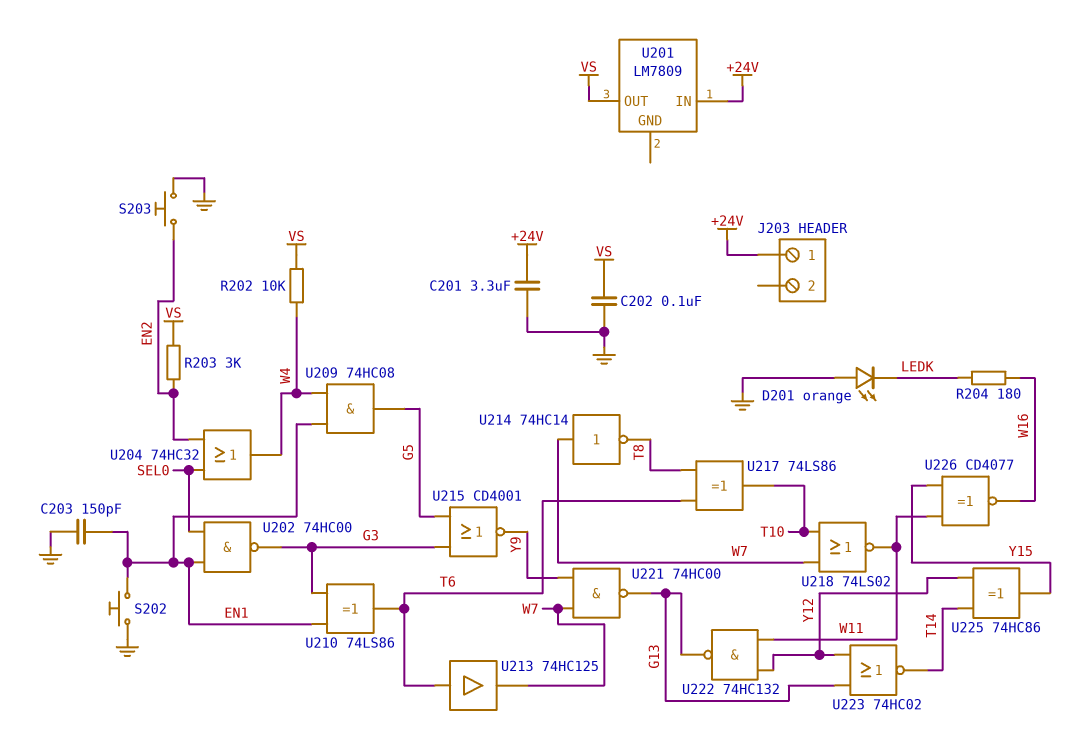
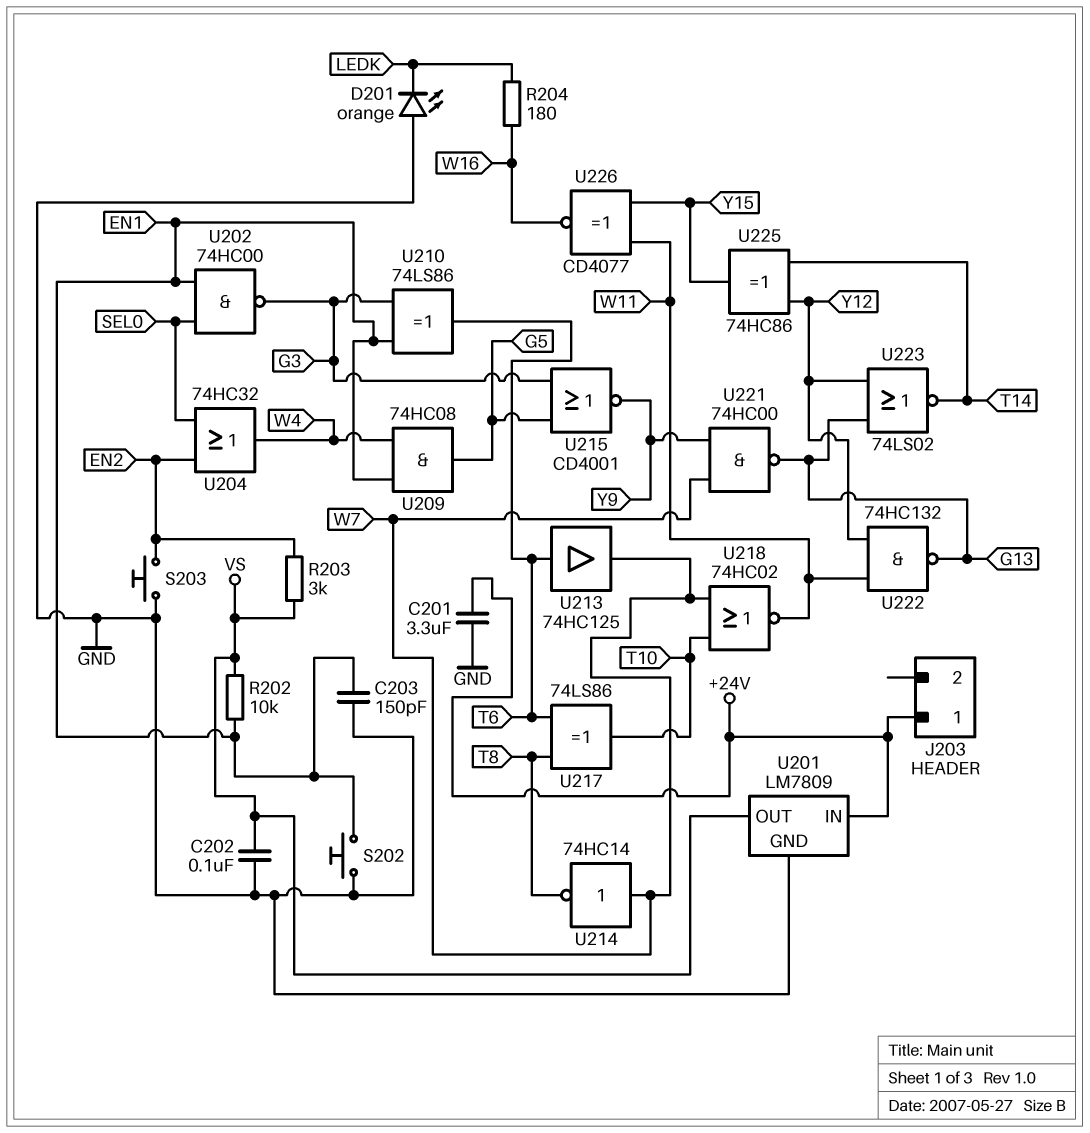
R202: 10k (VS, W4) -> 10k (EN1, VS)
U201 pin GND: none -> GND
U218: NOR 74LS02 (in T10, in W7, out W11) -> NOR 74HC02 (in T10, in W7, out W11)
U223: NOR 74HC02 (in G13, in Y12, out T14) -> NOR 74LS02 (in G13, in Y12, out T14)

